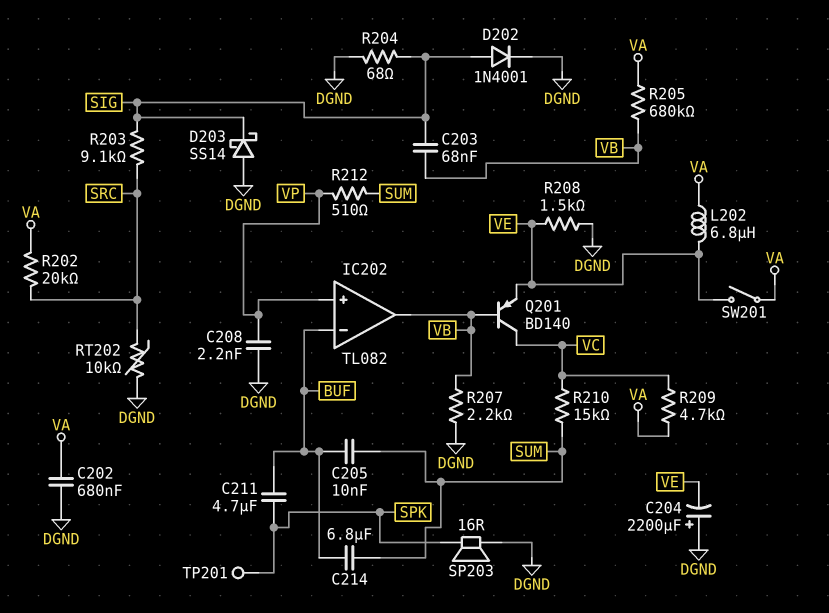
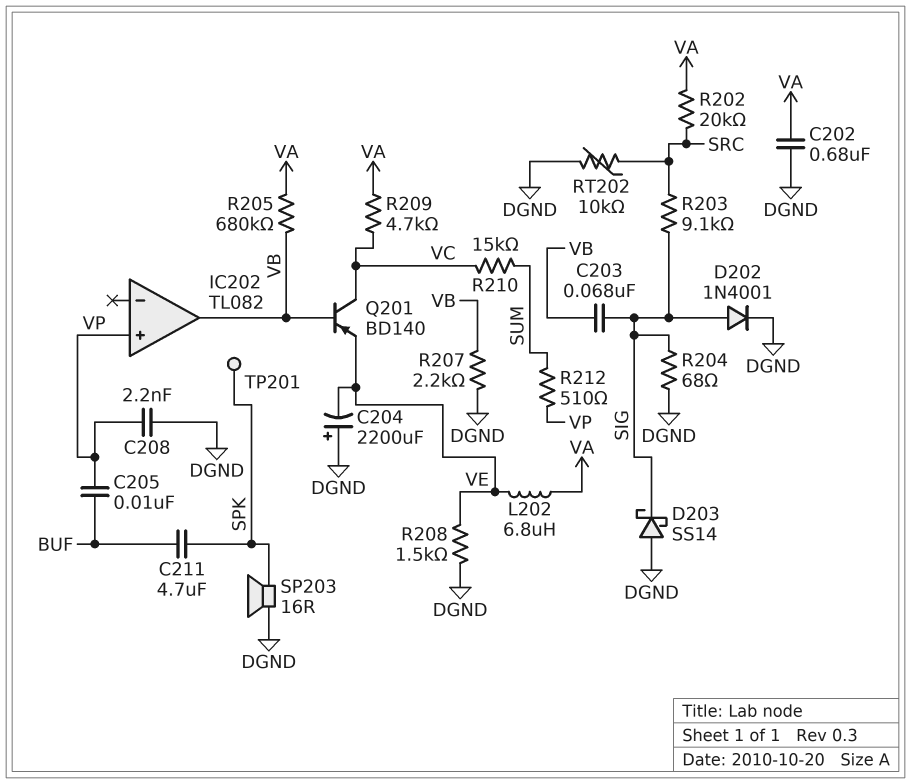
C205: 10nF (BUF, SUM) -> 10nF (BUF, VP)
C214: 6.8uF (BUF, SUM) -> none
IC202 pin in-: BUF -> none
SW201: switch (VA, VE) -> none

